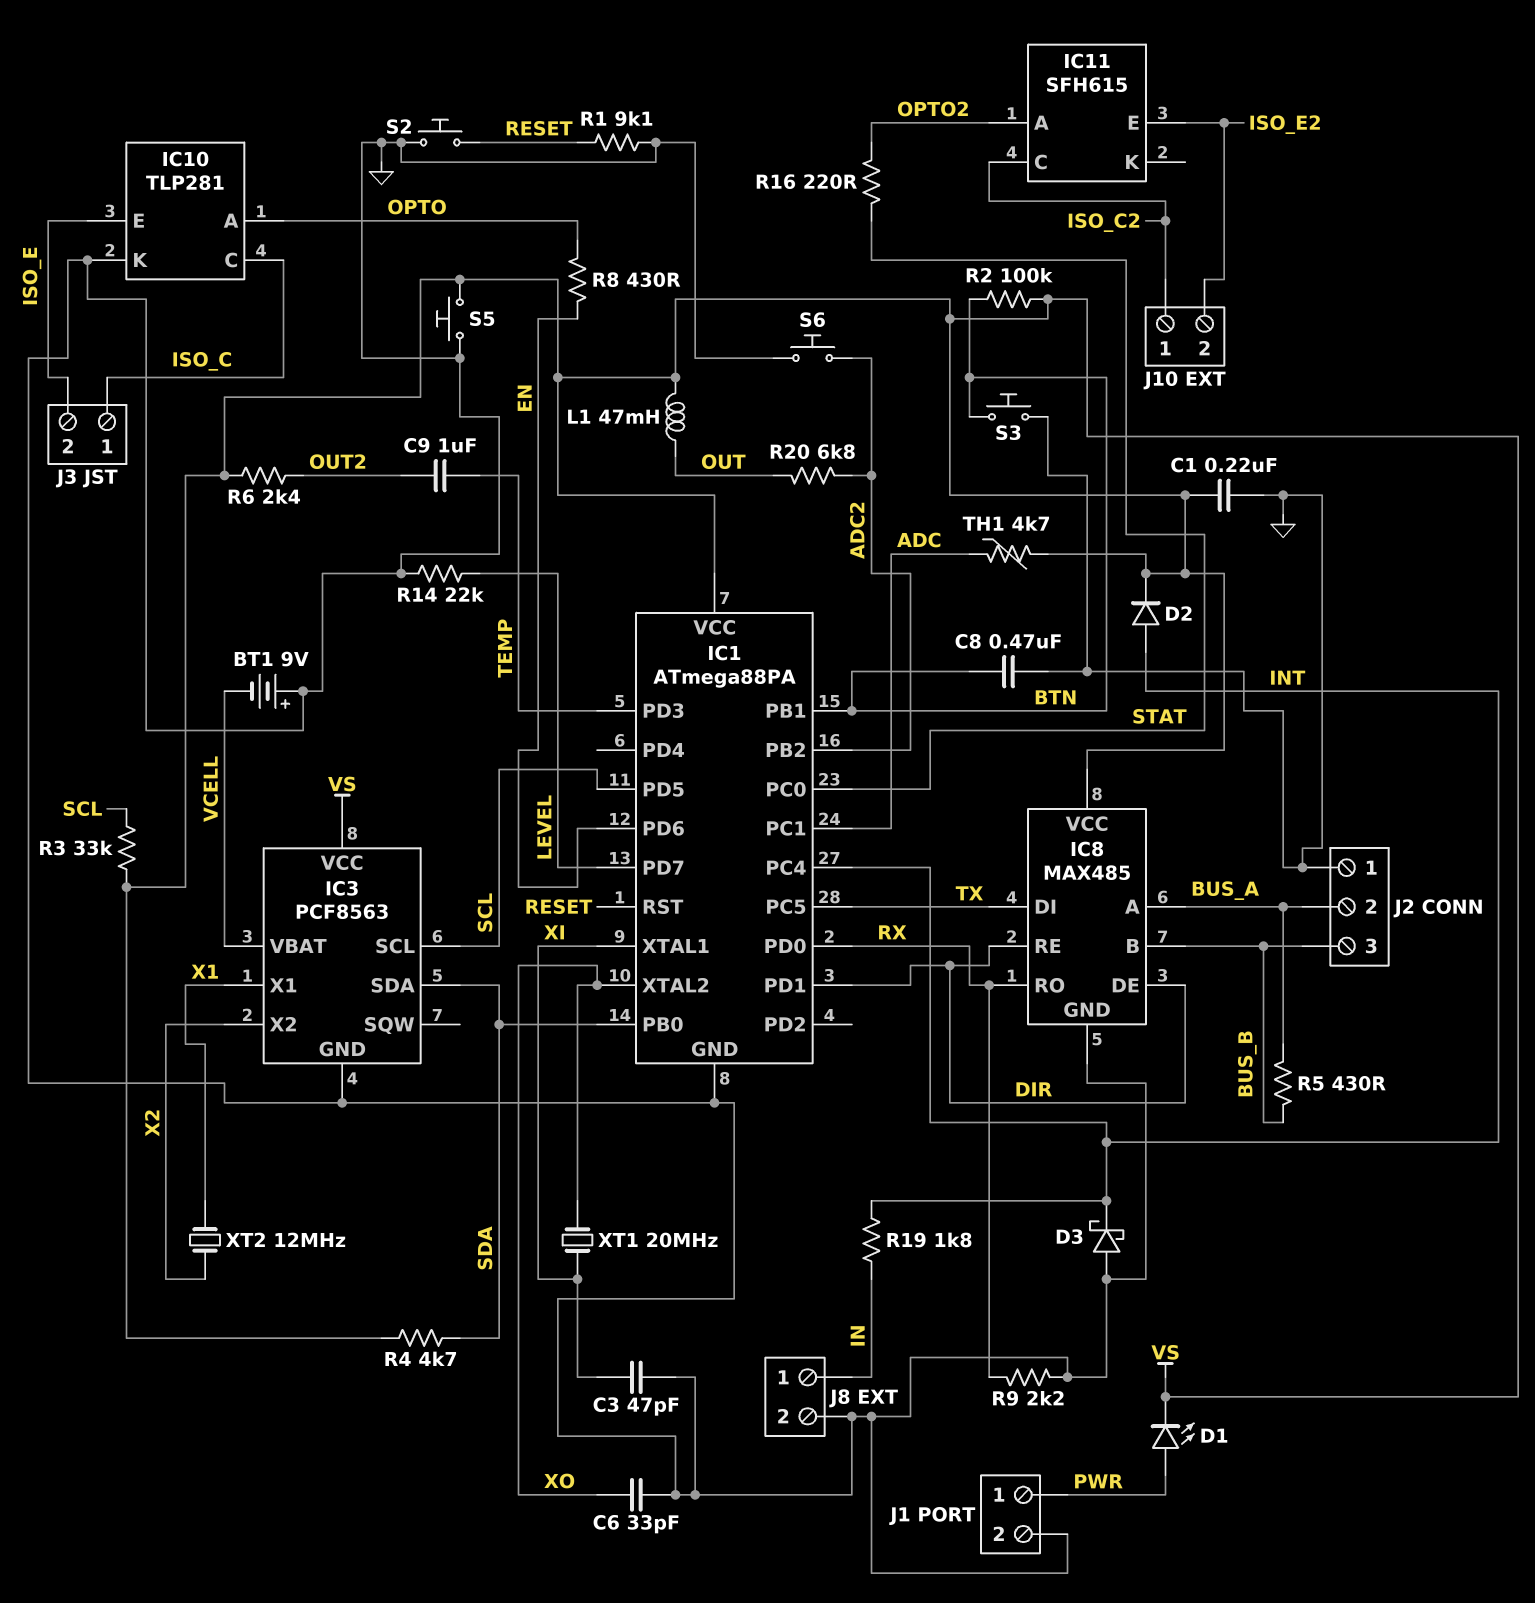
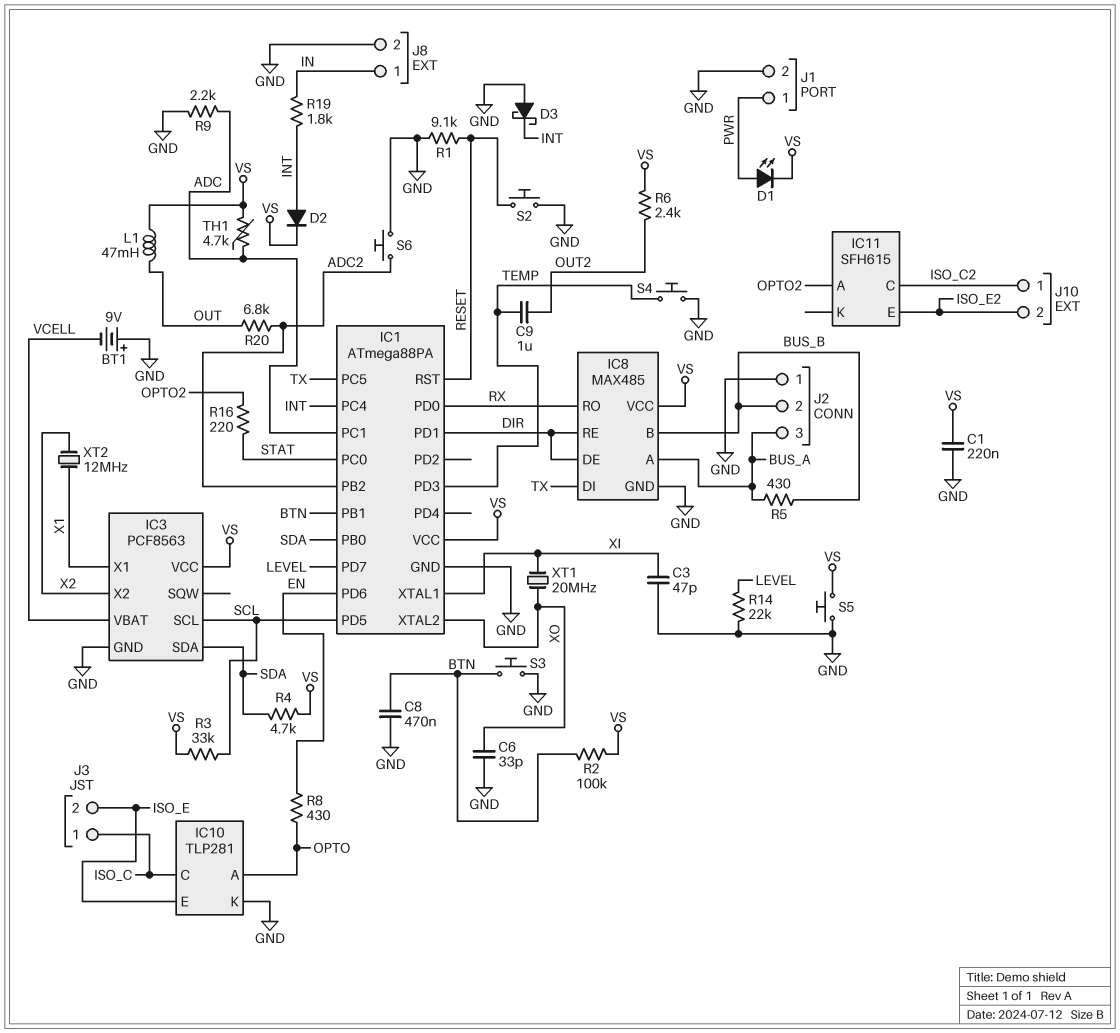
J2 pin 2: BUS_A -> BUS_B
J2 pin 3: BUS_B -> BUS_A
R9: 2.2k (GND, RX) -> 2.2k (ADC, GND)
S4: none -> button (GND, TEMP)

